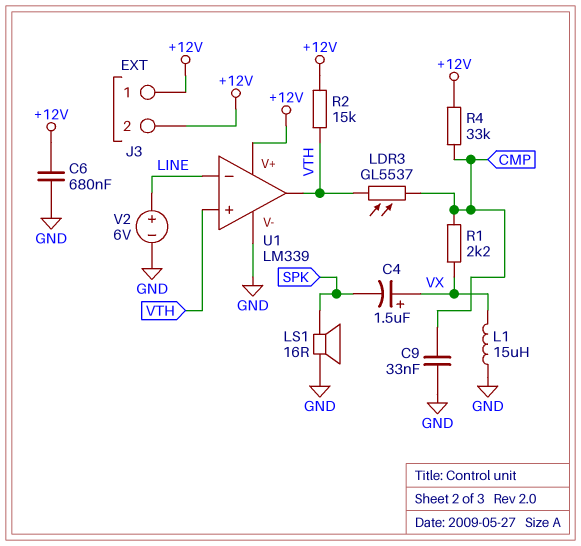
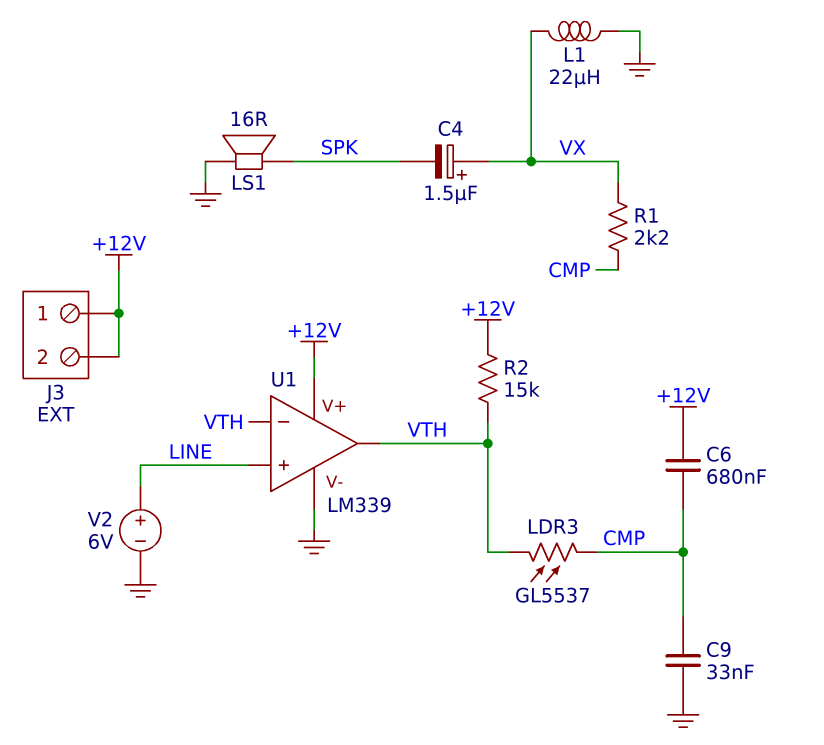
C6: 680nF (+12V, GND) -> 680nF (+12V, CMP)
L1: 15uH (GND, VX) -> 22uH (GND, VX)
R4: 33k (+12V, CMP) -> none
U1 pin in+: VTH -> LINE
U1 pin in-: LINE -> VTH

